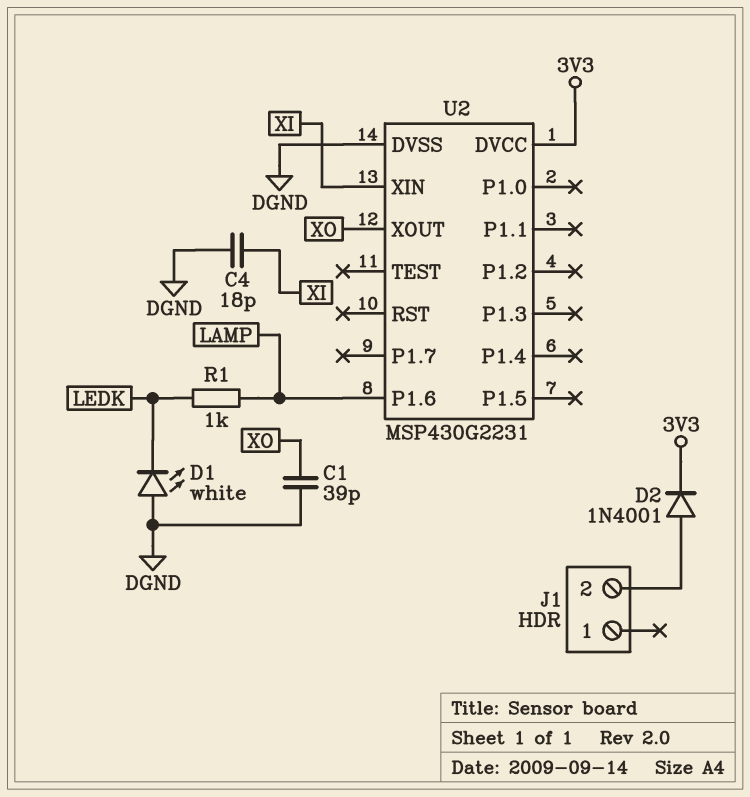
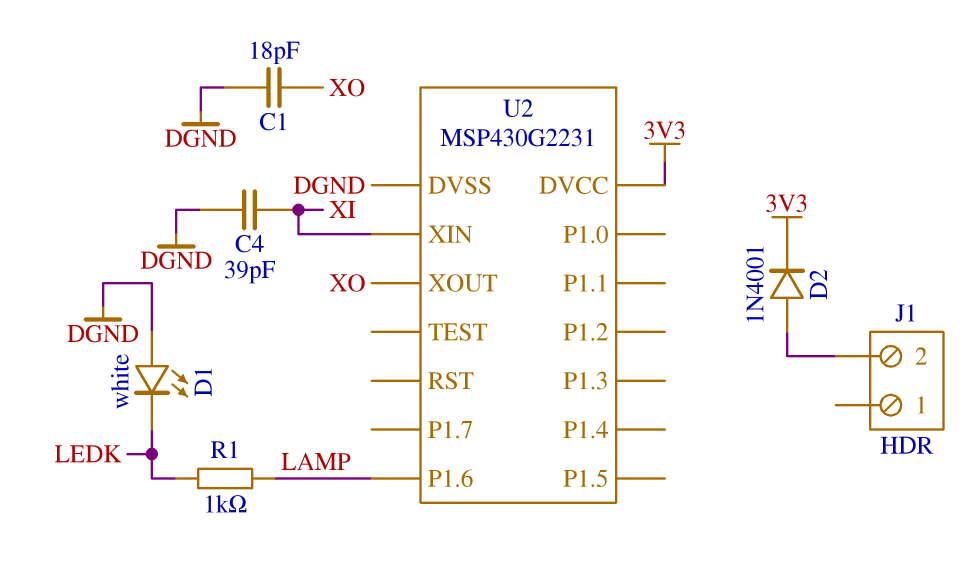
C1: 39pF (DGND, XO) -> 18pF (DGND, XO)
C4: 18pF (DGND, XI) -> 39pF (DGND, XI)

